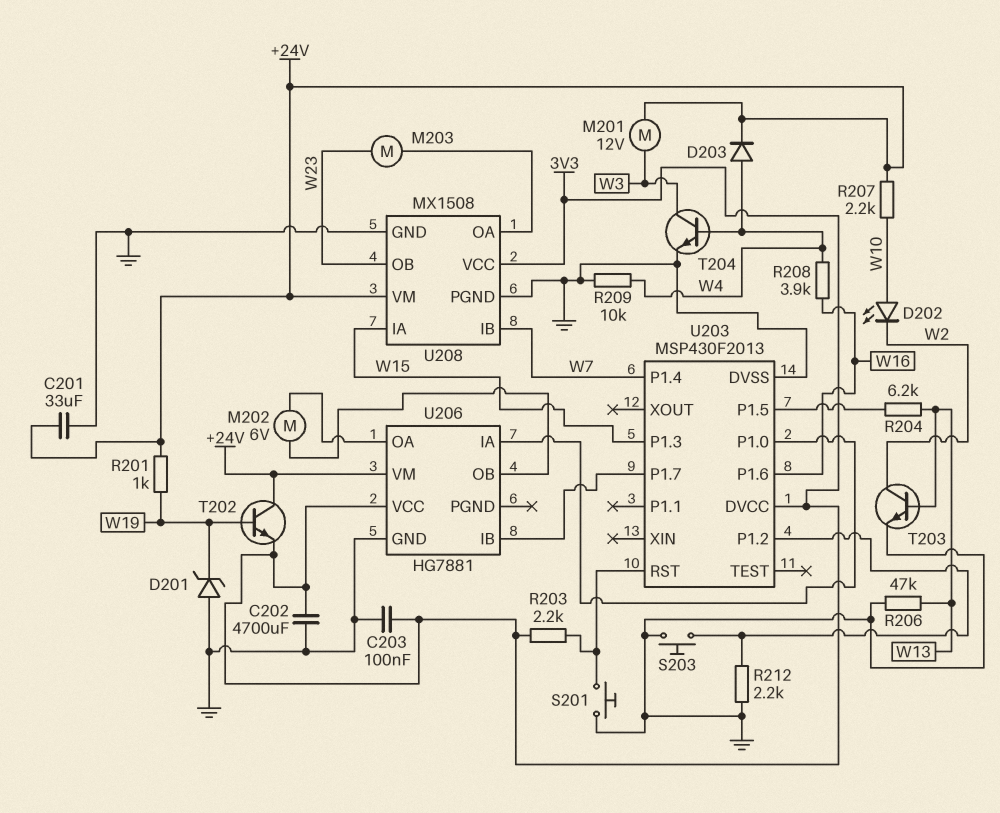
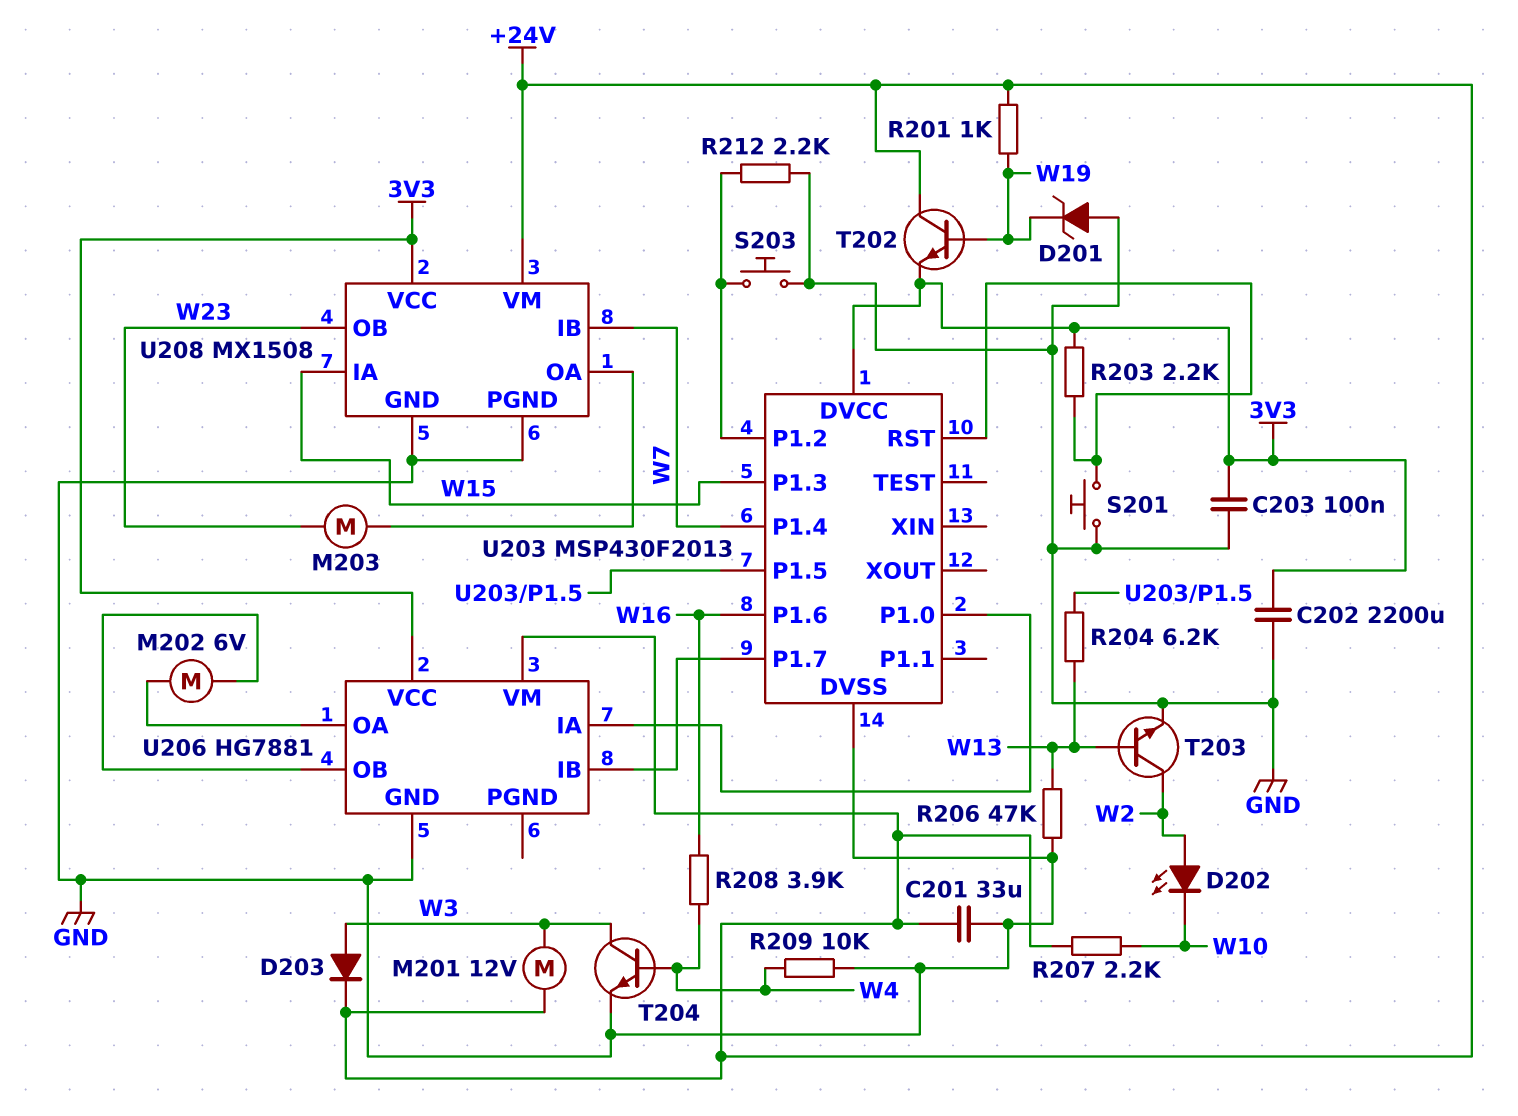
C202: 4700uF (3V3, GND) -> 2200uF (3V3, GND)
D202: LED (A W10, K W2) -> LED (A W2, K W10)
D203: diode (A W4, K +24V) -> diode (A W3, K +24V)

